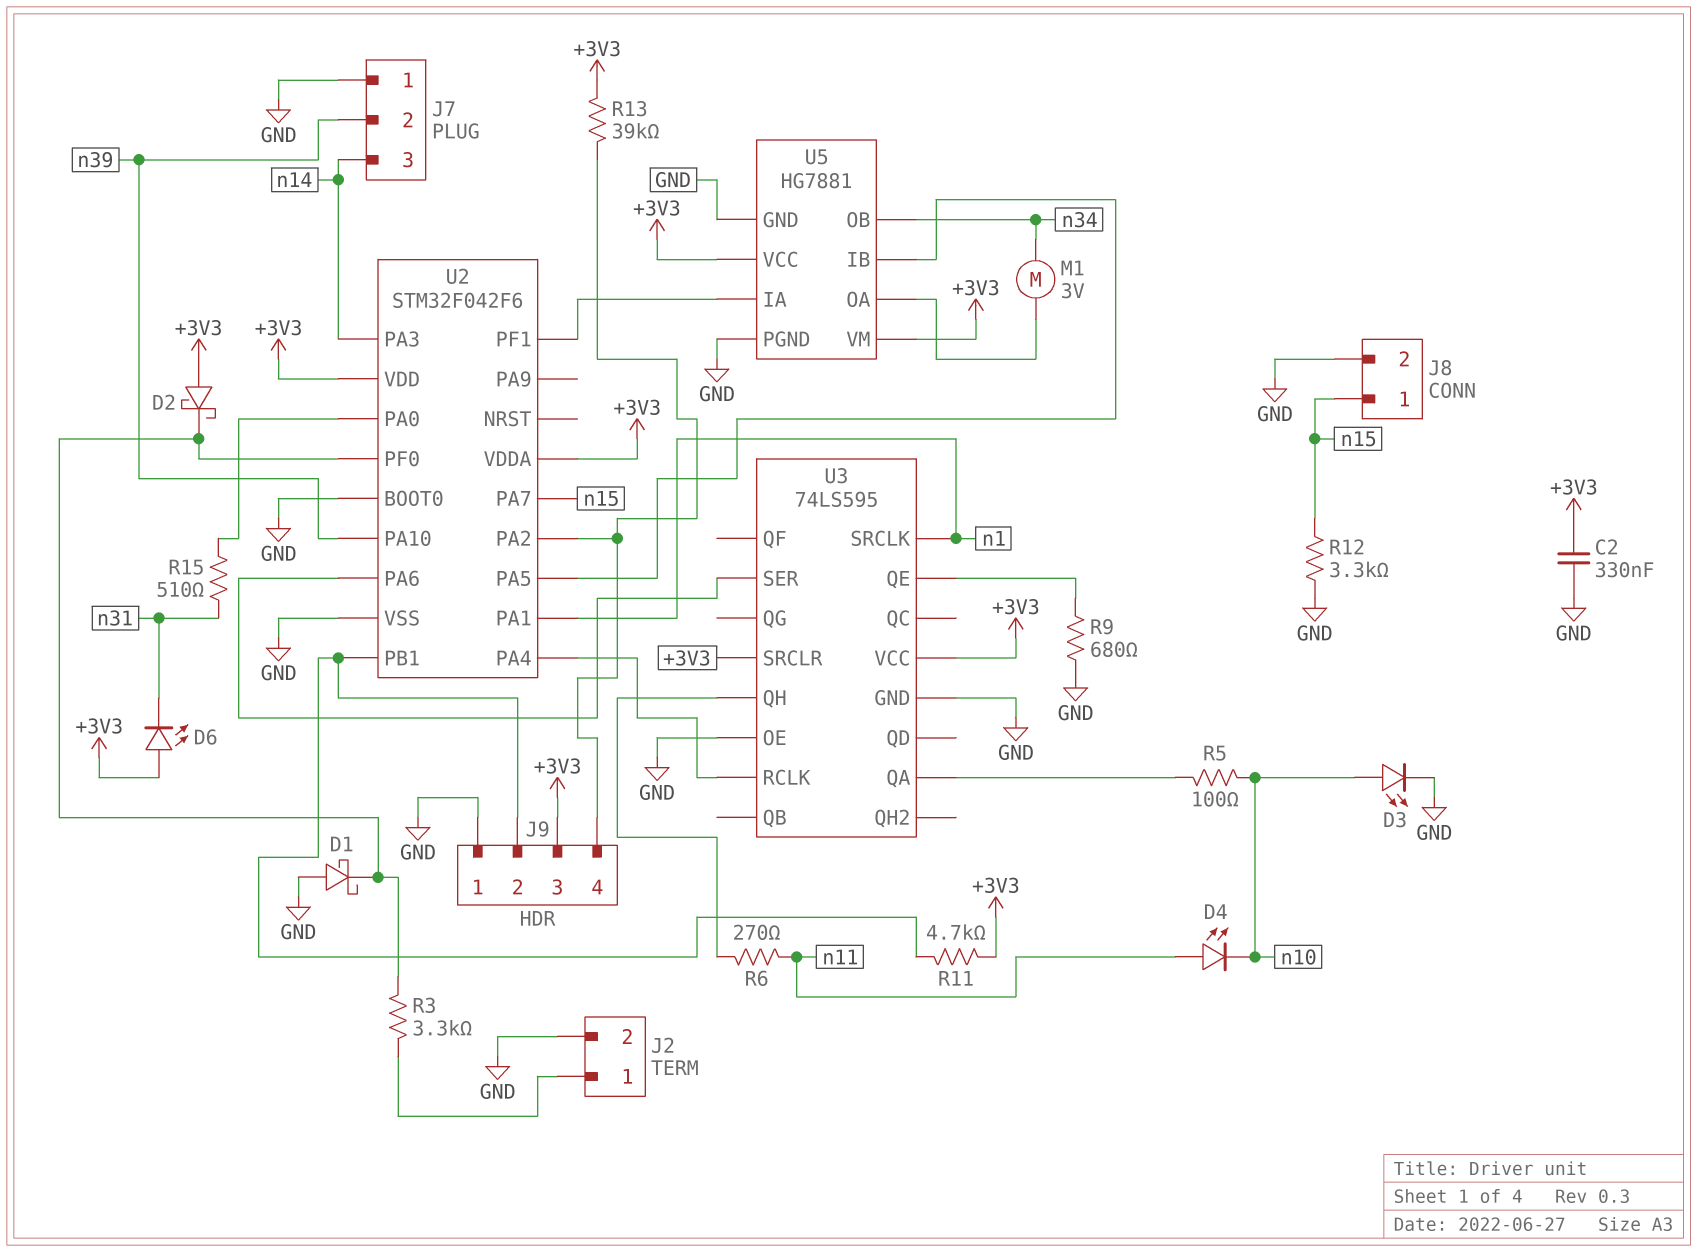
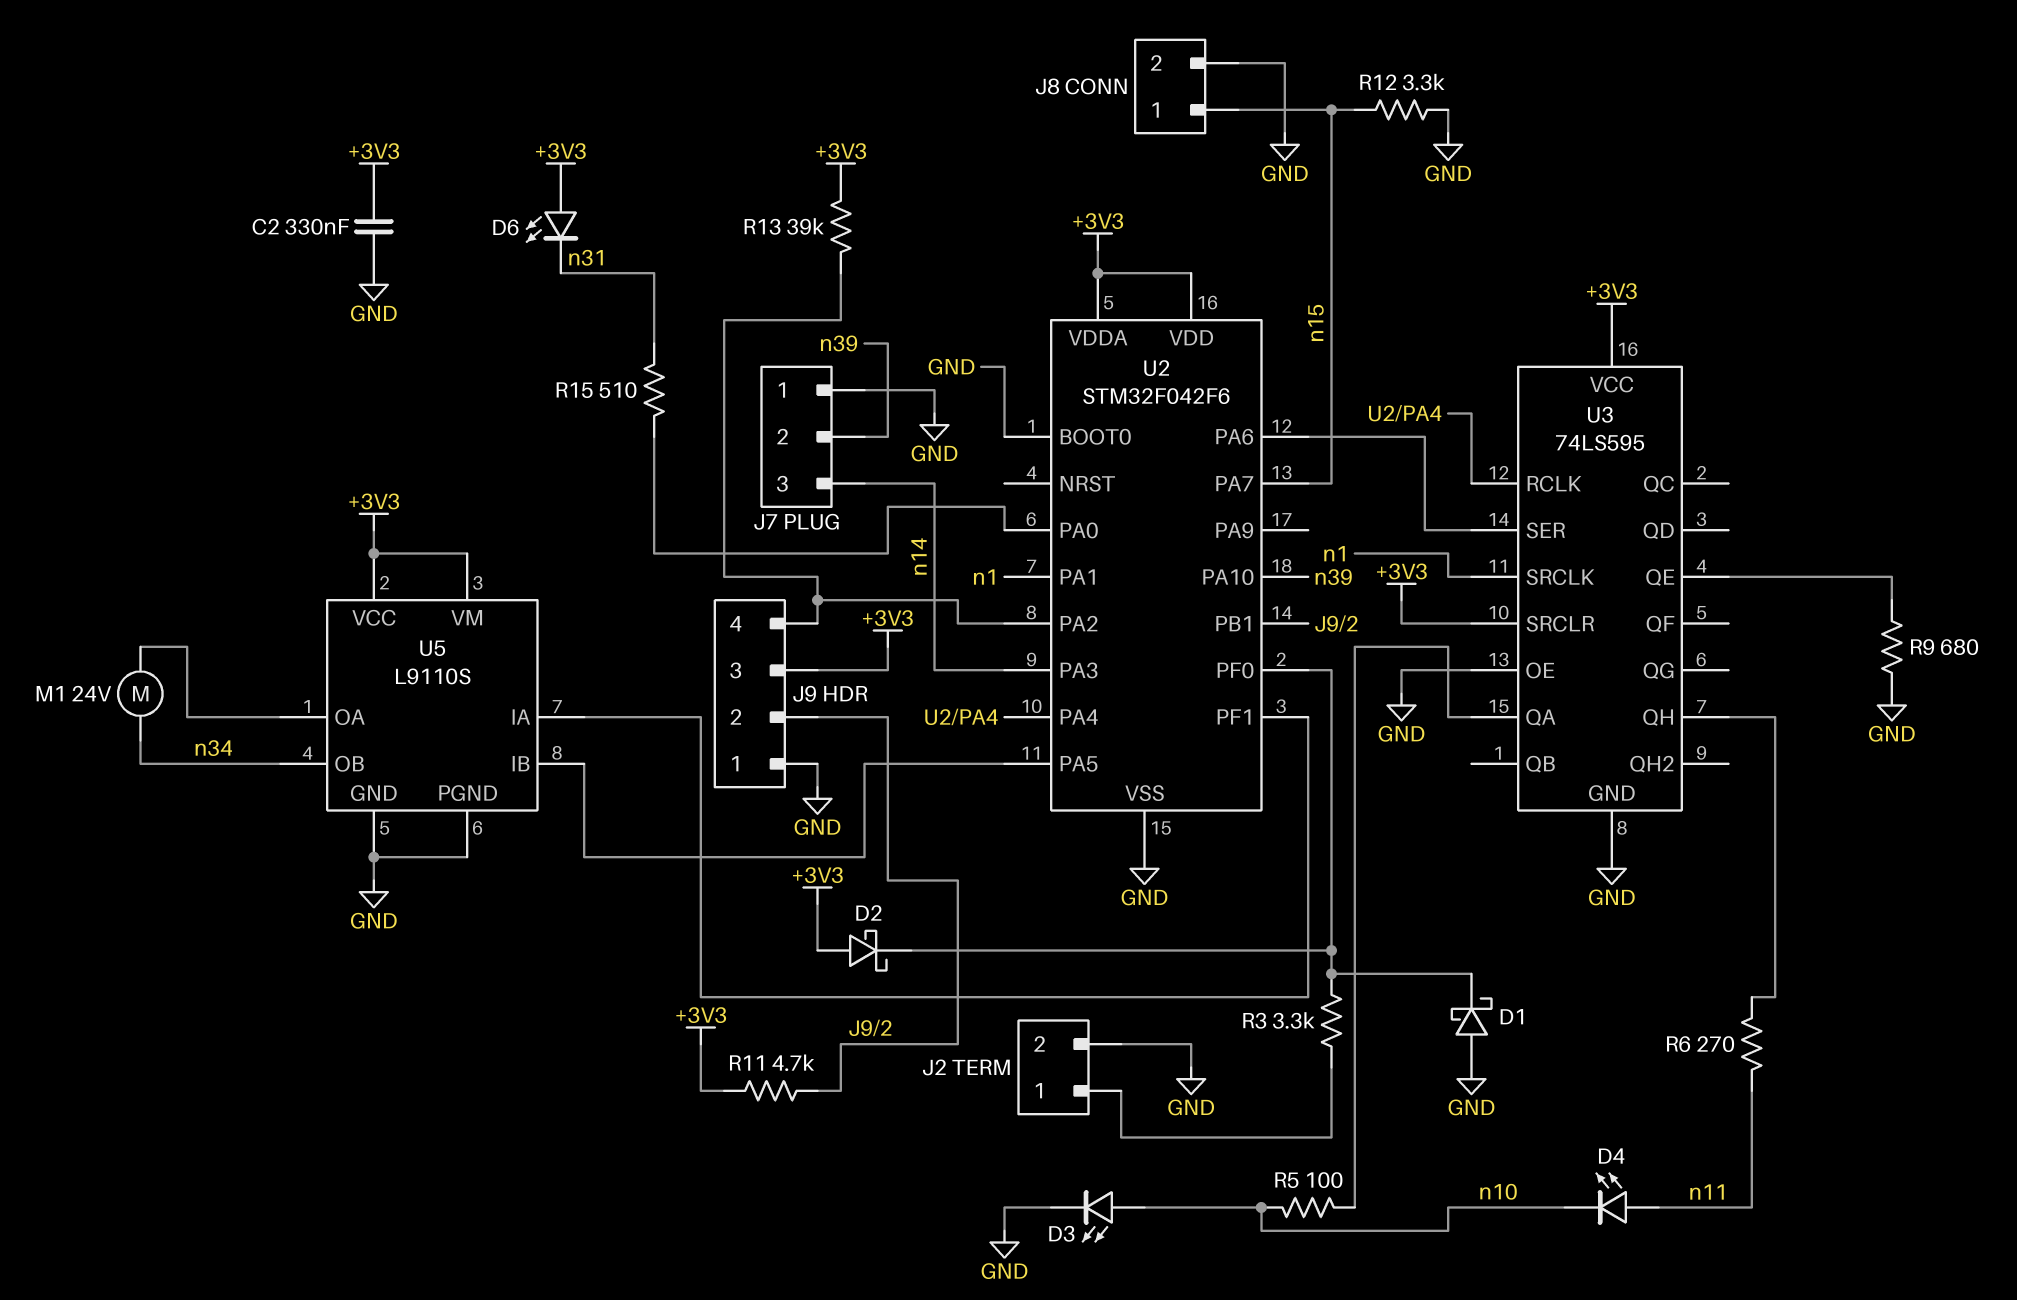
M1: motor 3V (U5/OA, n34) -> motor 24V (U5/OA, n34)
U5: HG7881 -> L9110S

